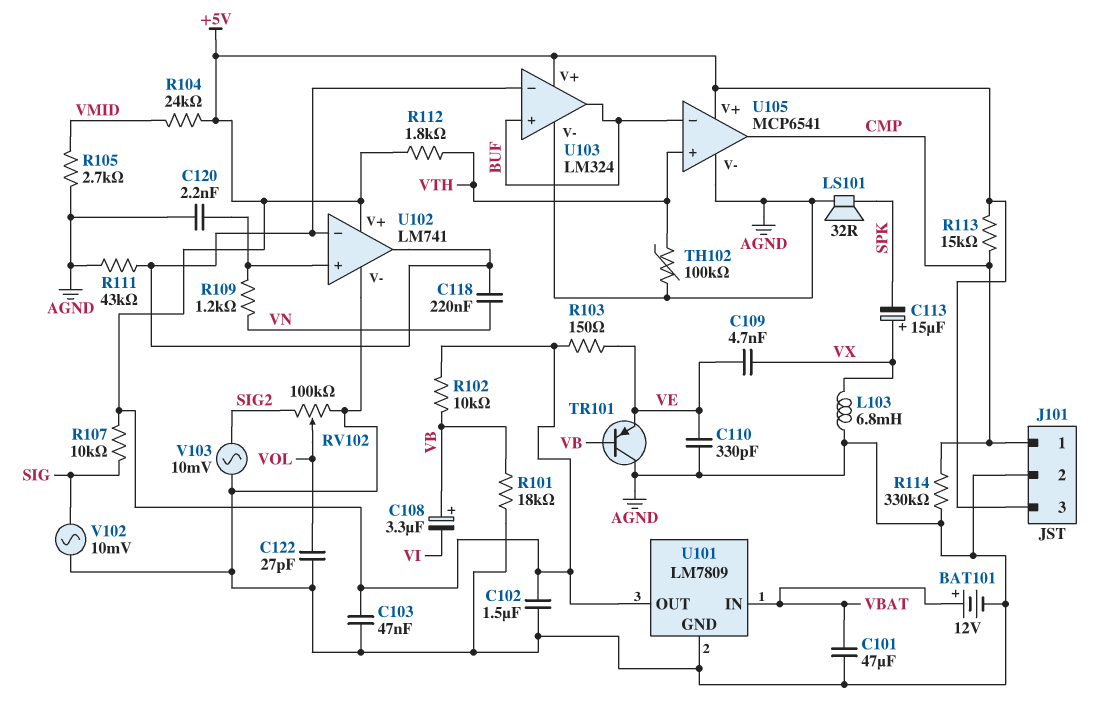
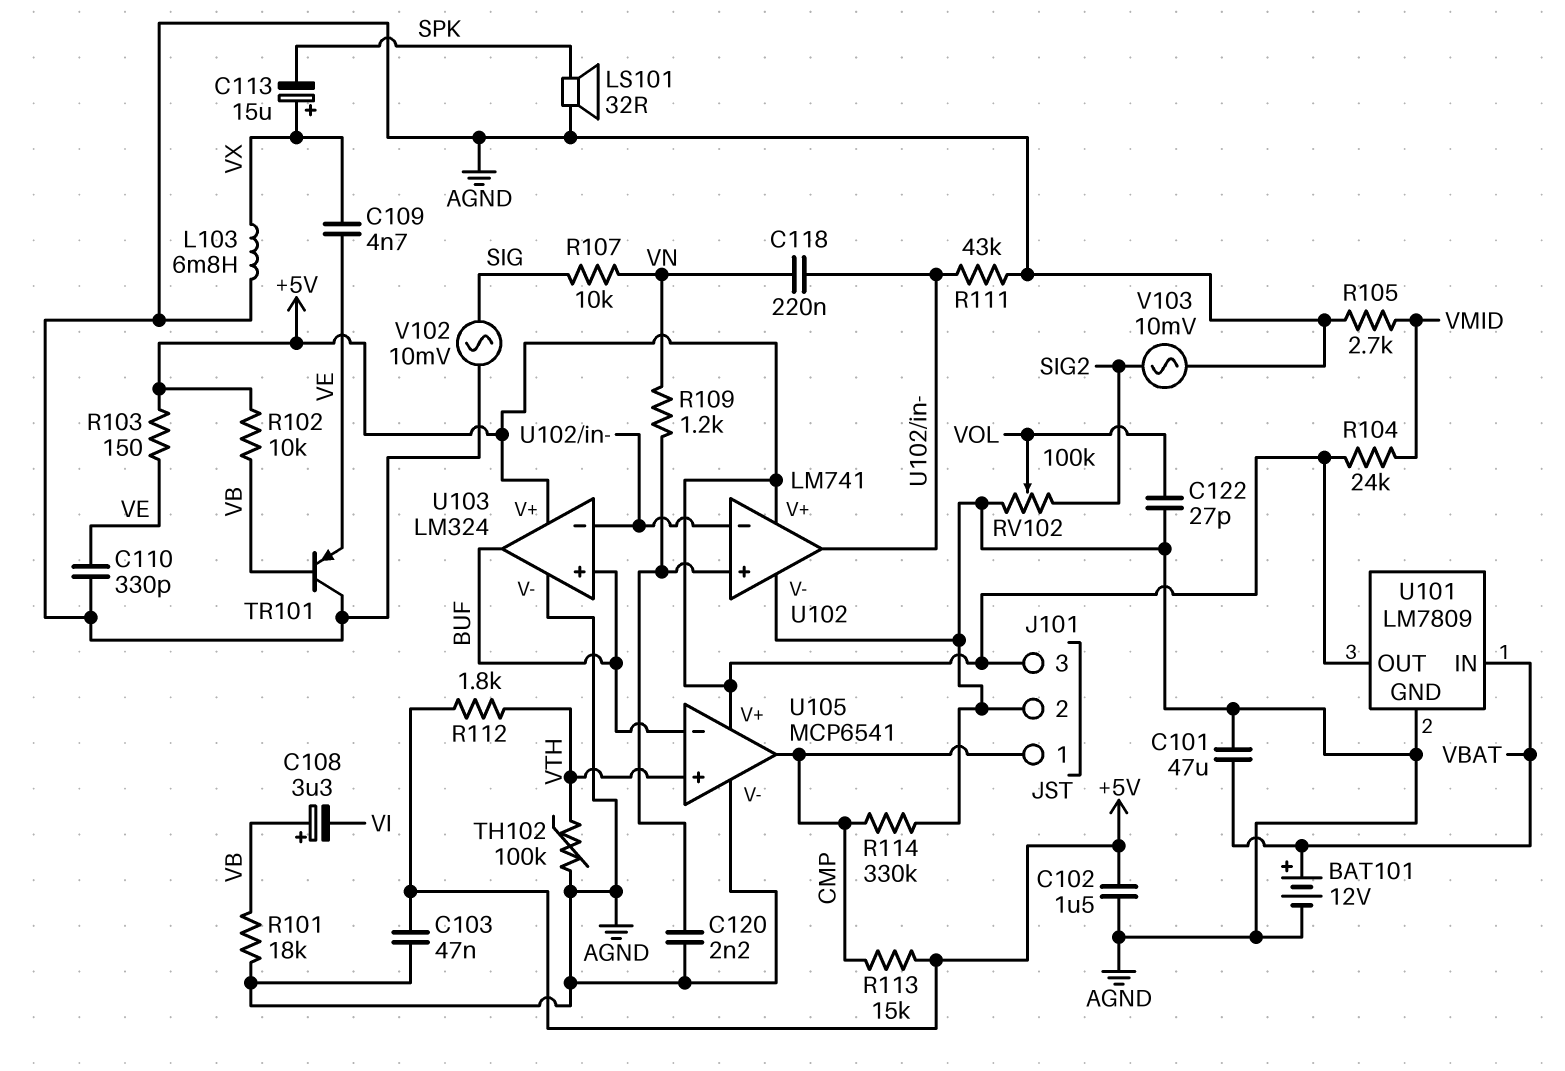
R107: 10k (+5V, SIG) -> 10k (SIG, VN)

